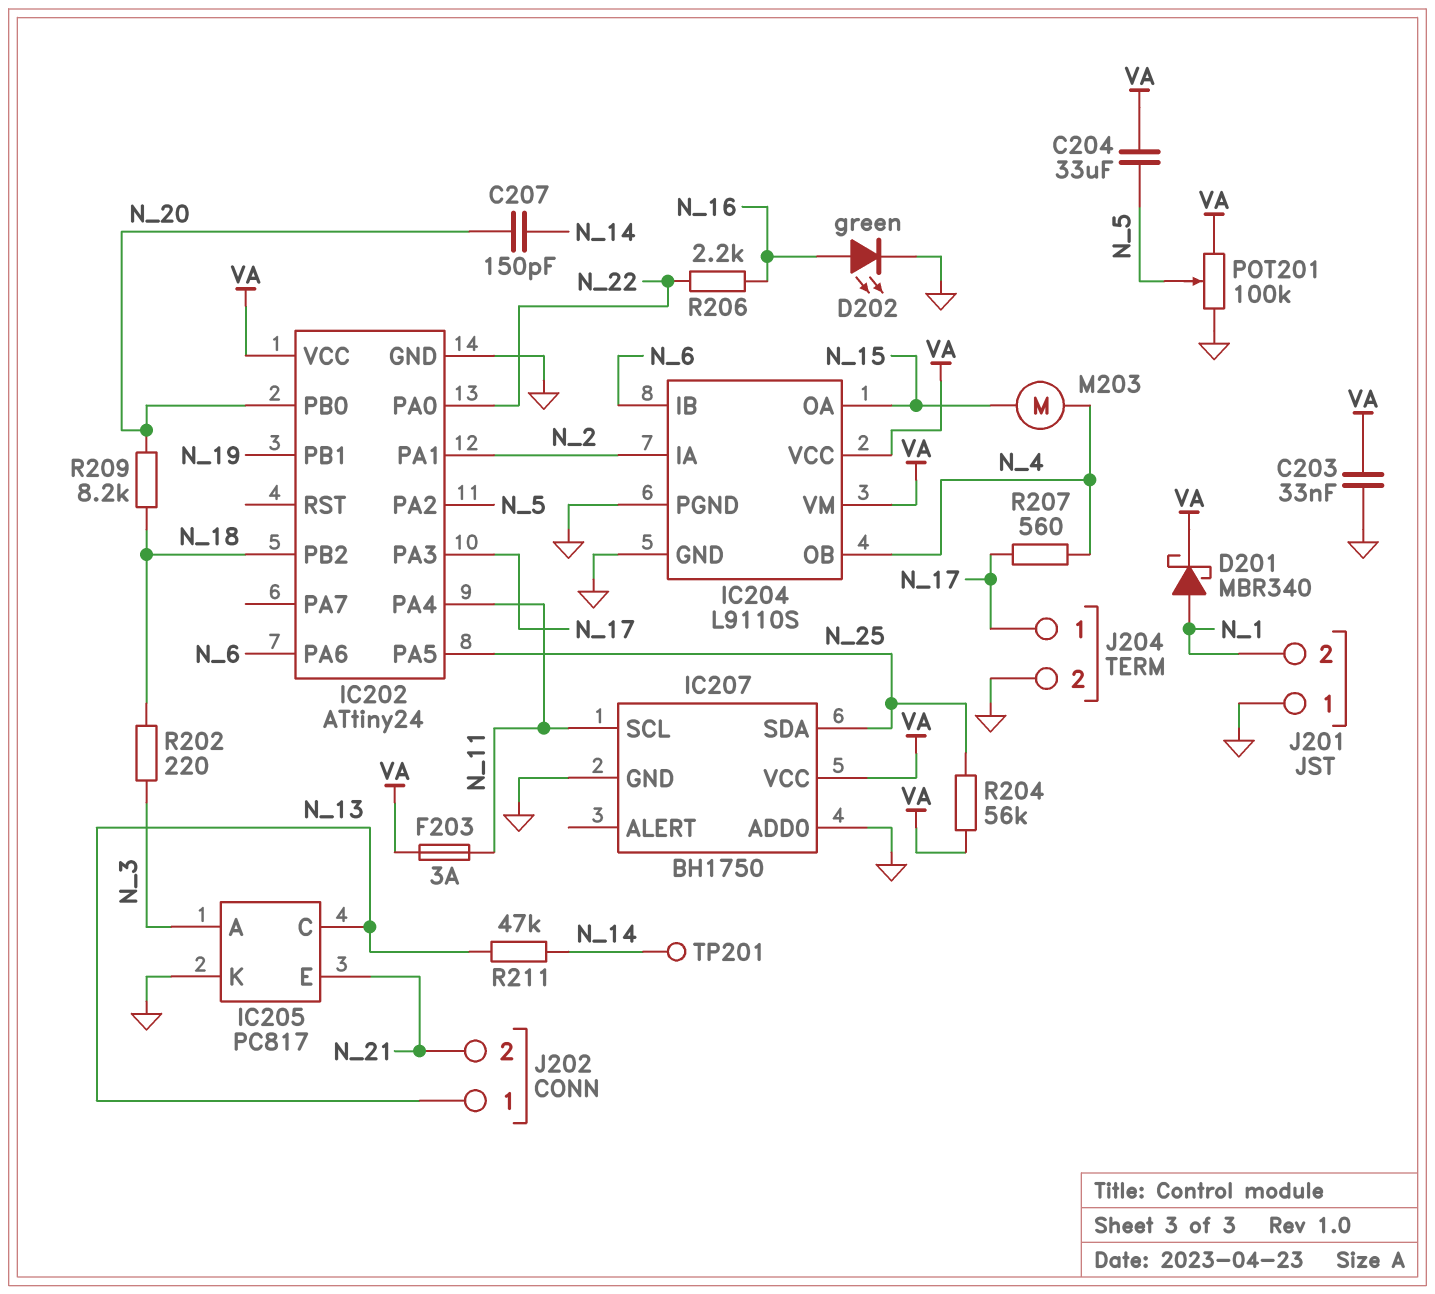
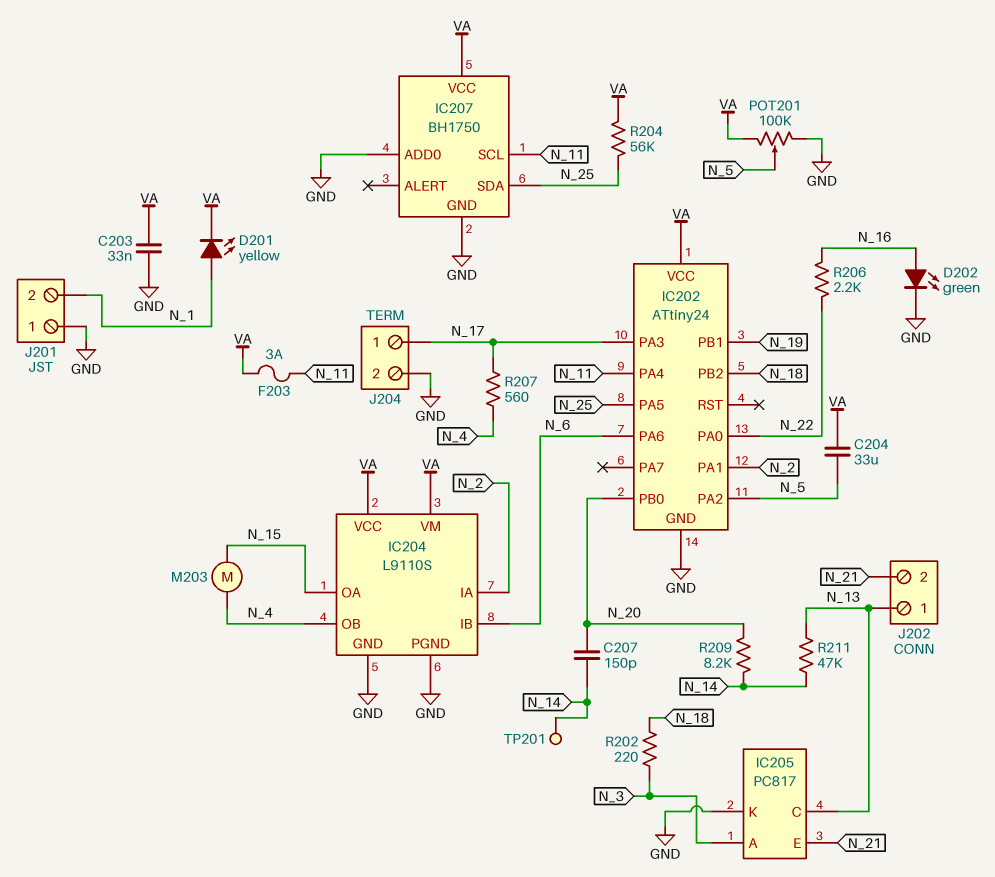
D201: schottky MBR340 (A N_1, K VA) -> LED yellow (A N_1, K VA)
R209: 8.2k (N_18, N_20) -> 8.2k (N_14, N_20)

